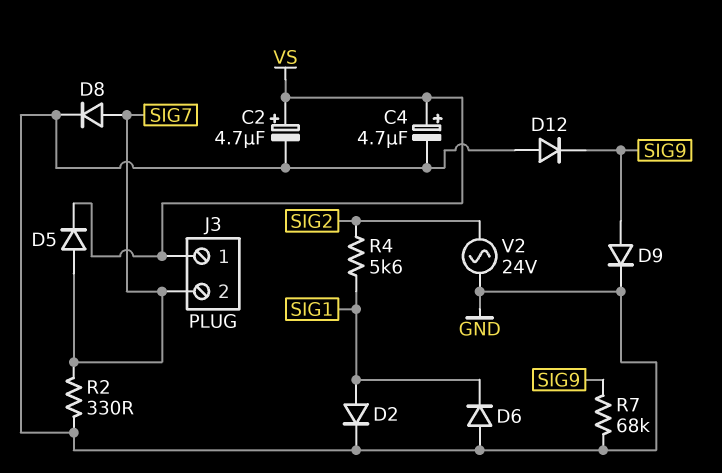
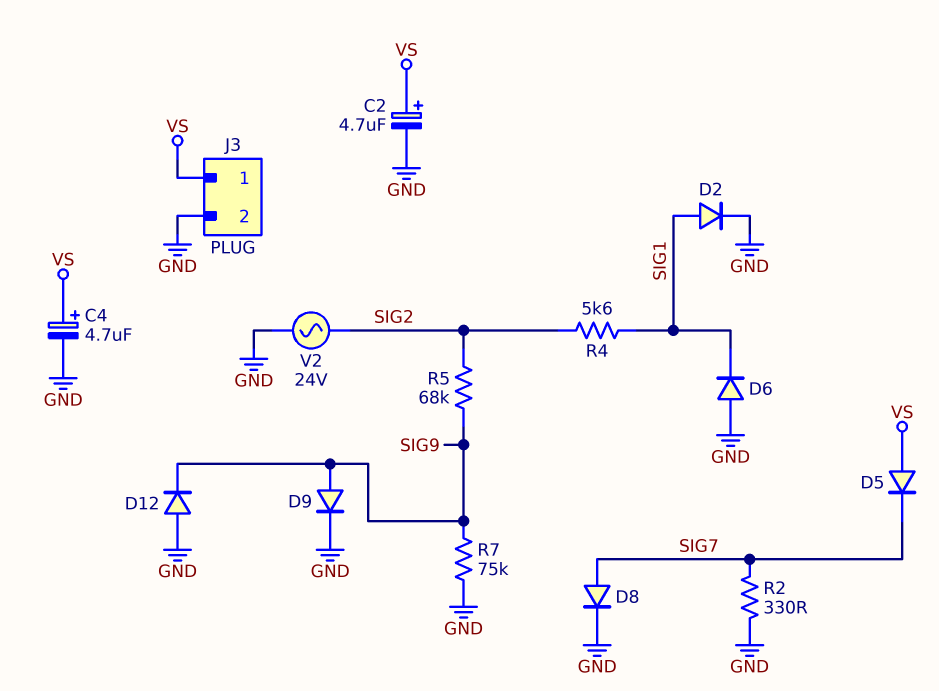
D5: diode (A SIG7, K VS) -> diode (A VS, K SIG7)
J3 pin 2: SIG7 -> GND
R5: none -> 68k (SIG2, SIG9)
R7: 68k (GND, SIG9) -> 75k (GND, SIG9)

